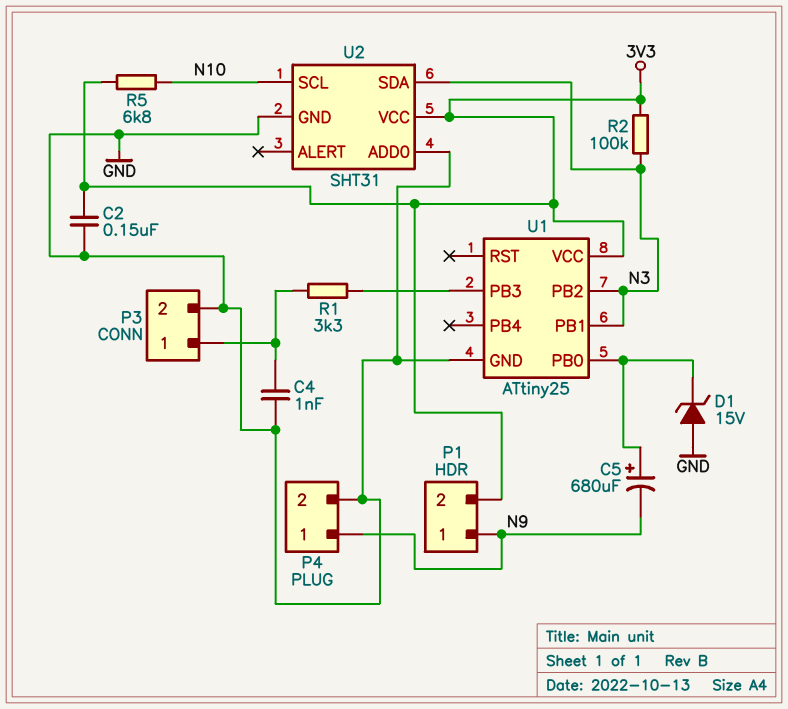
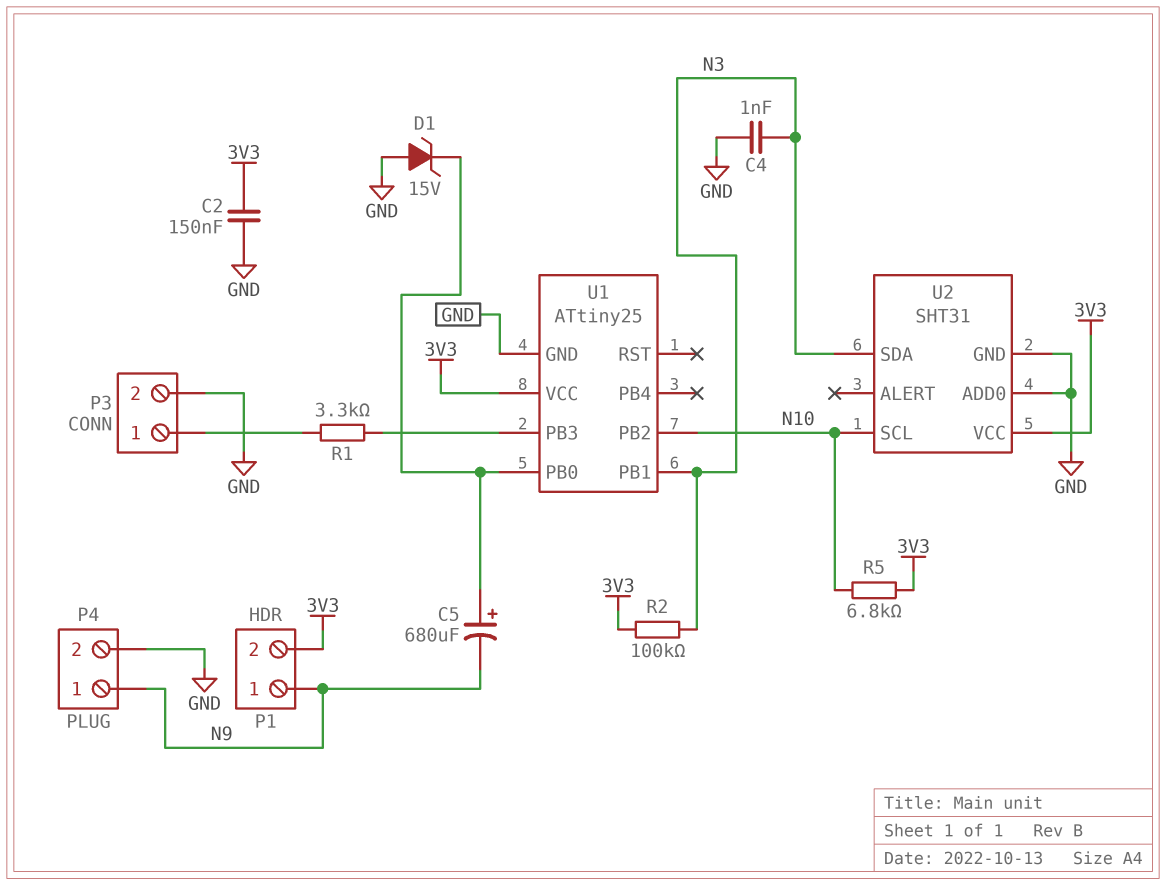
C4: 1nF (GND, P3/1) -> 1nF (GND, N3)
U1 pin PB2: N3 -> N10

